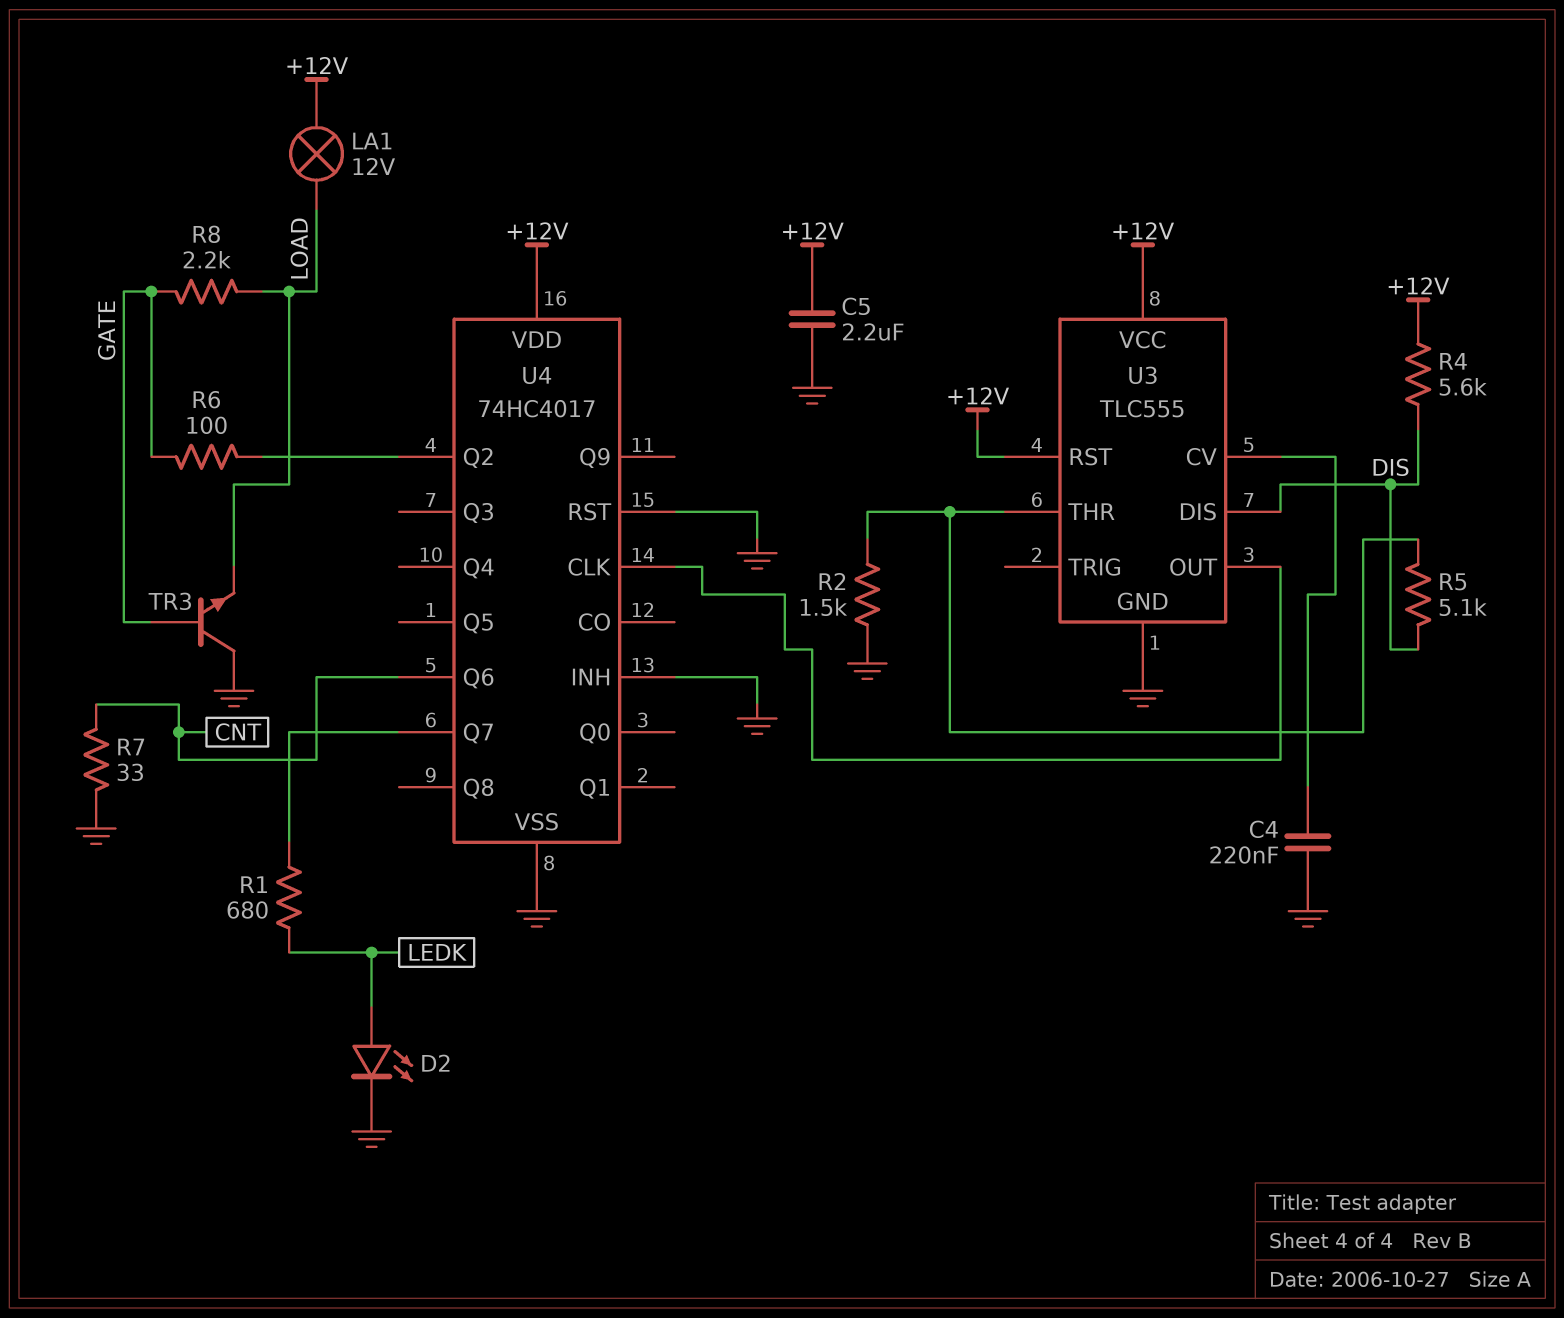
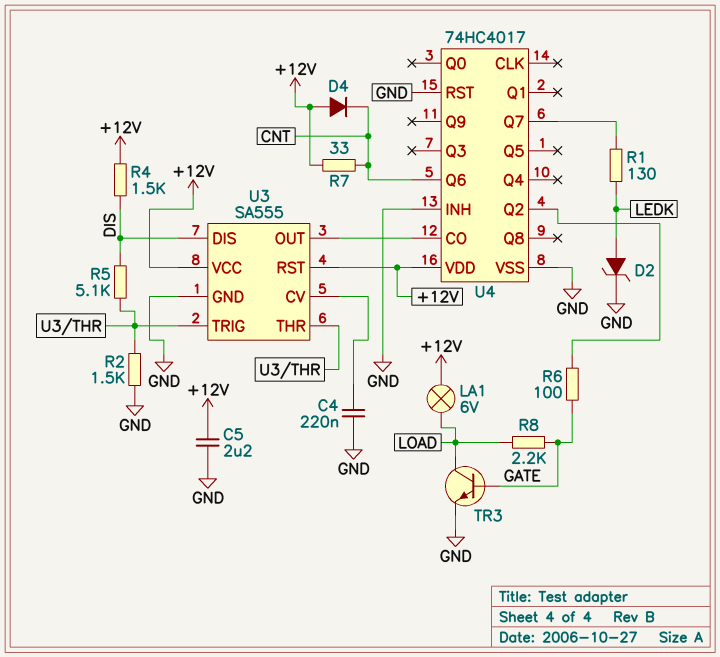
D2: LED (A LEDK, K GND) -> zener (A LEDK, K GND)
D4: none -> diode (A +12V, K CNT)
LA1: lamp 12V (+12V, LOAD) -> lamp 6V (+12V, LOAD)
R1: 680 (LEDK, U4/Q7) -> 130 (LEDK, U4/Q7)
R4: 5.6k (+12V, DIS) -> 1.5k (+12V, DIS)
R7: 33 (CNT, GND) -> 33 (+12V, CNT)
TR3: NPN (B GATE, C GND, E LOAD) -> NPN (B GATE, C LOAD, E GND)
U3: TLC555 -> SA555
U3 pin TRIG: none -> U3/THR
U4 pin CLK: U3/OUT -> none
U4 pin CO: none -> U3/OUT

